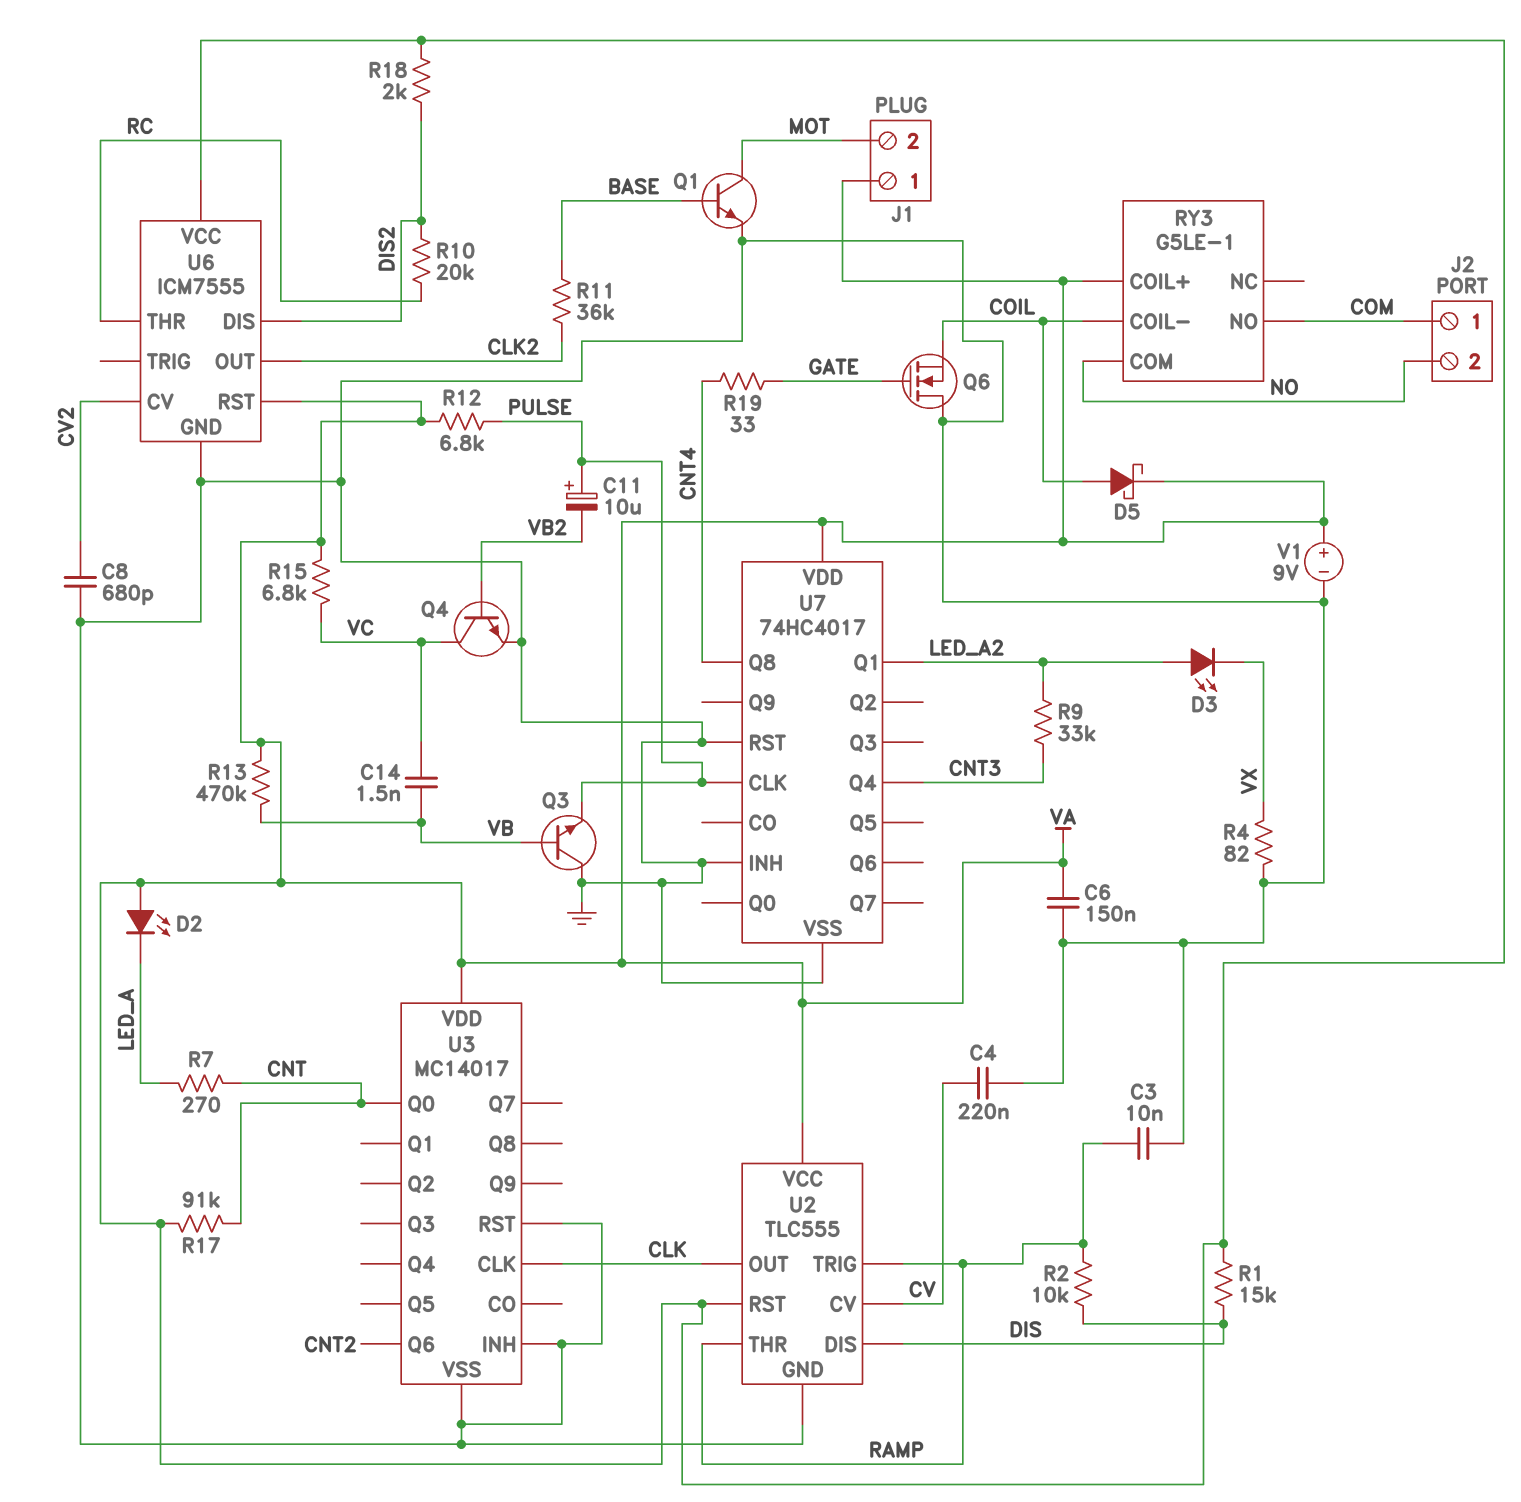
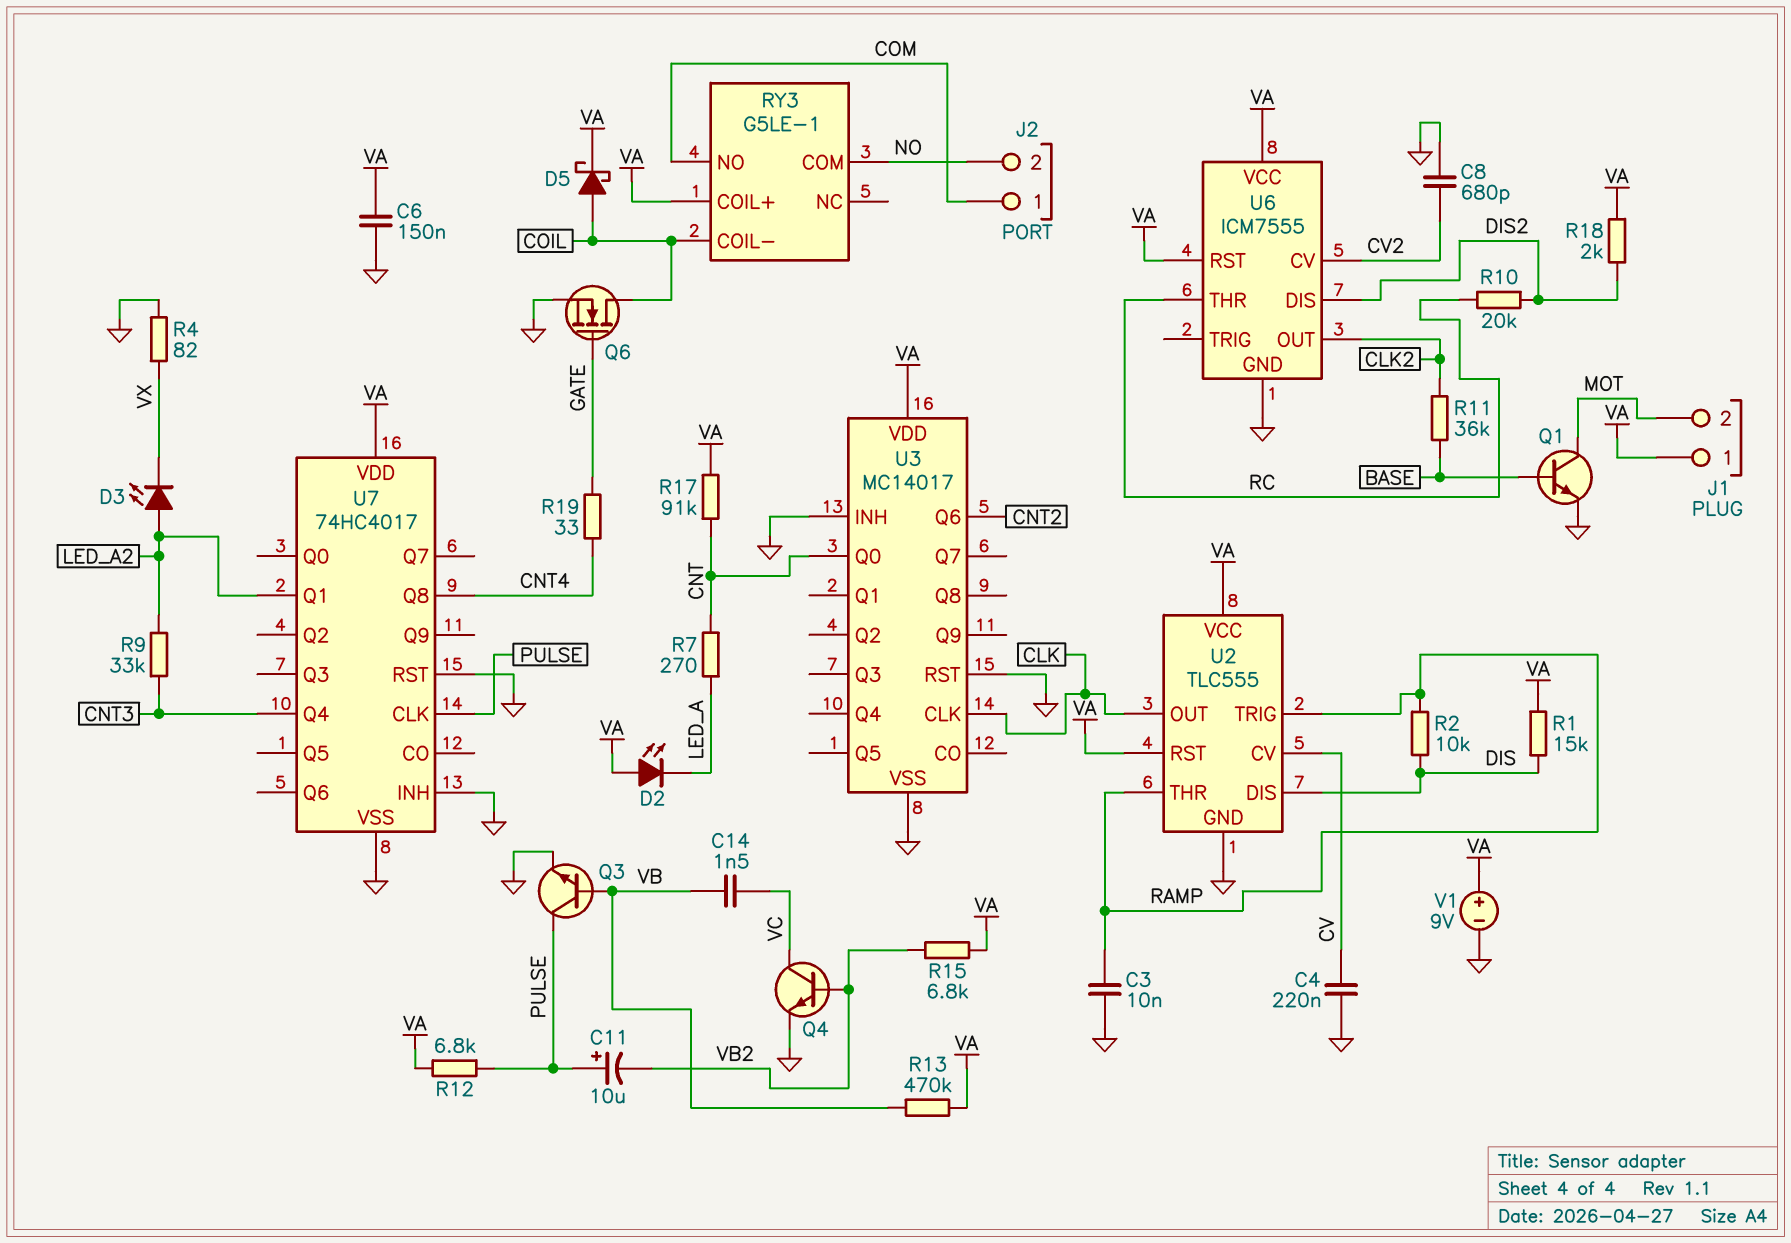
Q3: NPN (B VB, C GND, E PULSE) -> NPN (B VB, C PULSE, E GND)
Q6: NMOS (G GATE, D GND, S COIL) -> NMOS (G GATE, D COIL, S GND)
R15: 6.8k (VA, VC) -> 6.8k (VA, VB2)

